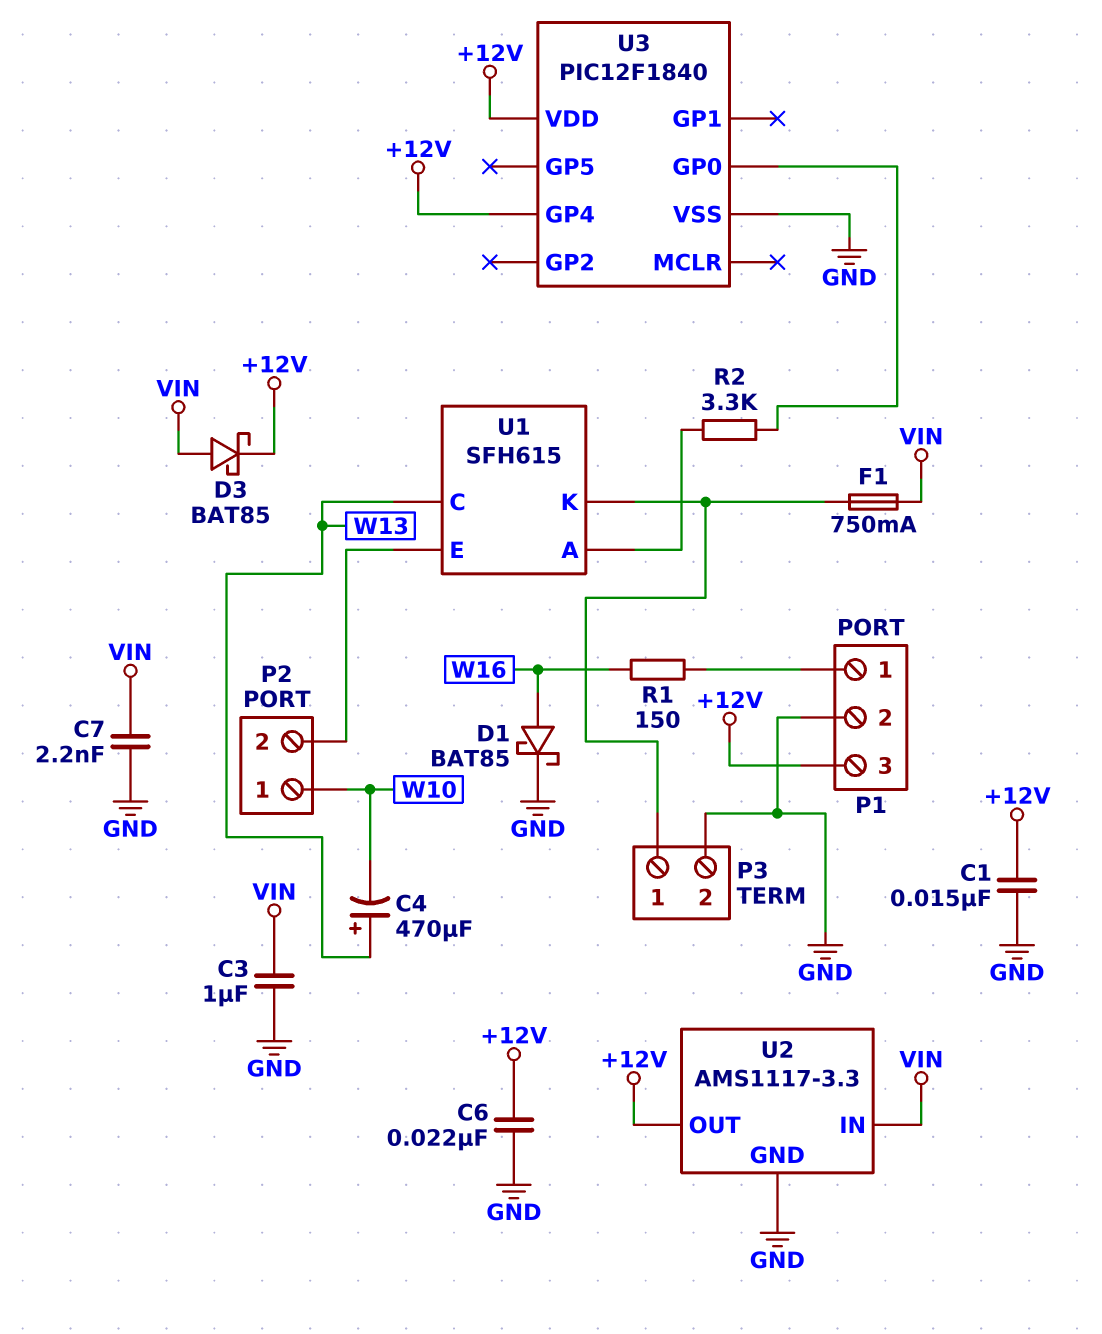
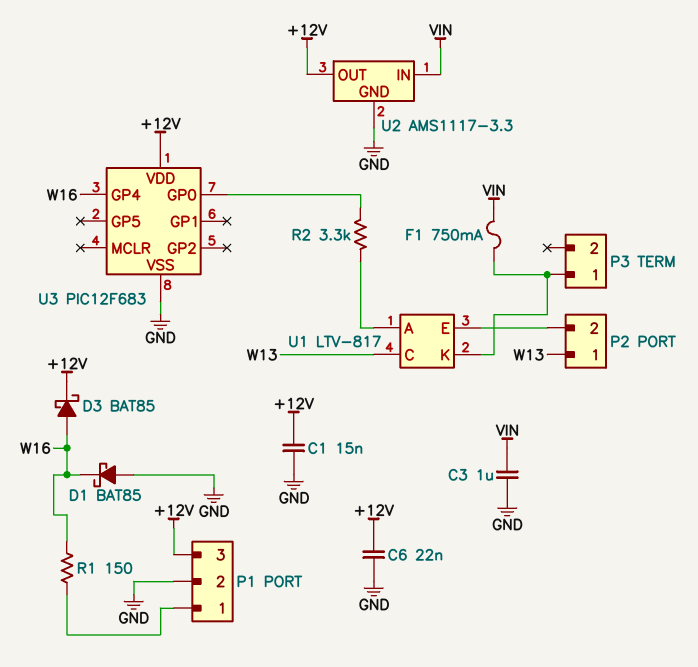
C4: 470uF (plus W13, minus W10) -> none
C7: 2.2nF (GND, VIN) -> none
D1: schottky BAT85 (A W16, K GND) -> schottky BAT85 (A GND, K W16)
D3: schottky BAT85 (A VIN, K +12V) -> schottky BAT85 (A W16, K +12V)
P2 pin 1: W10 -> W13
P3 pin 2: GND -> none
U1: SFH615 -> LTV-817
U3: PIC12F1840 -> PIC12F683
U3 pin GP4: +12V -> W16

